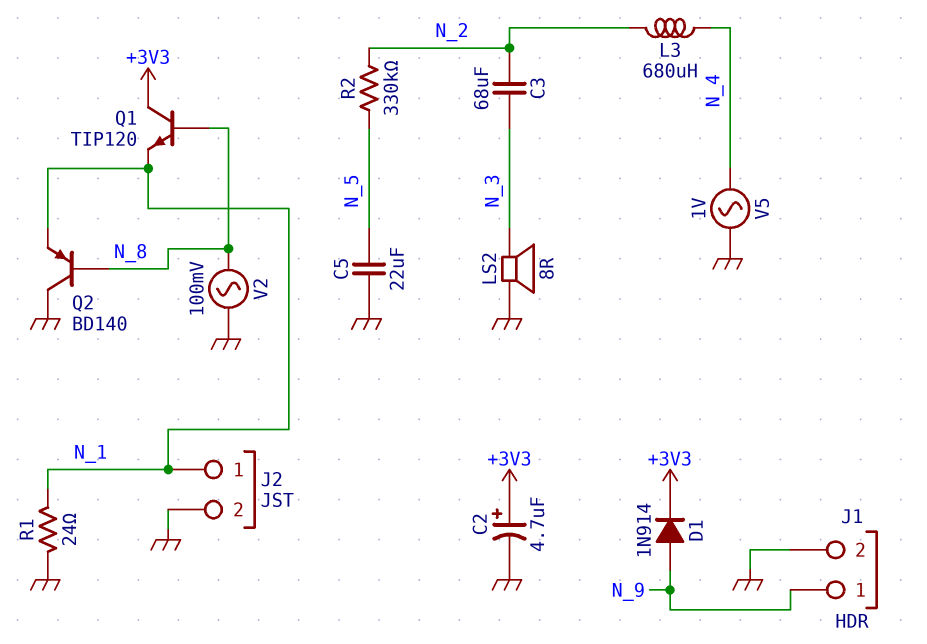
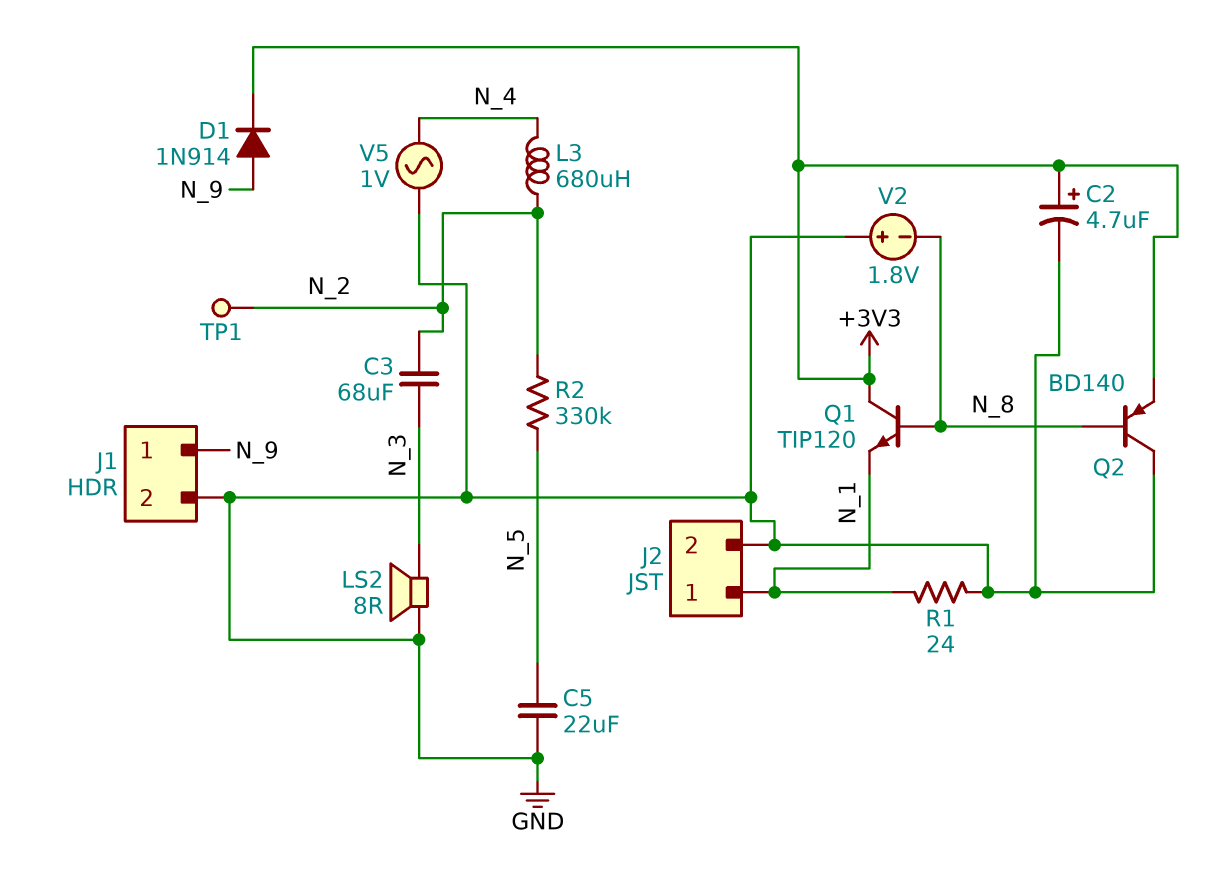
Q2: PNP BD140 (B N_8, C GND, E N_1) -> PNP BD140 (B N_8, C GND, E +3V3)
TP1: none -> test point (N_2)
V2: AC 100mV (GND, N_8) -> 1.8V (plus GND, minus N_8)

